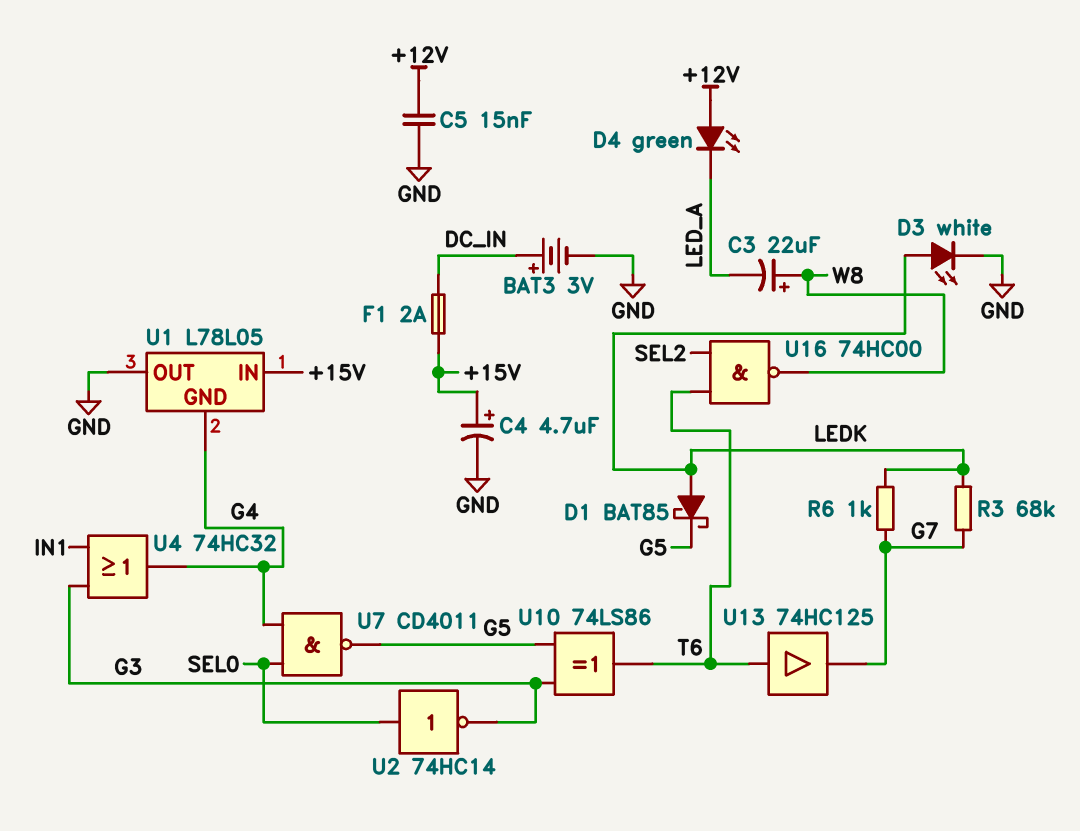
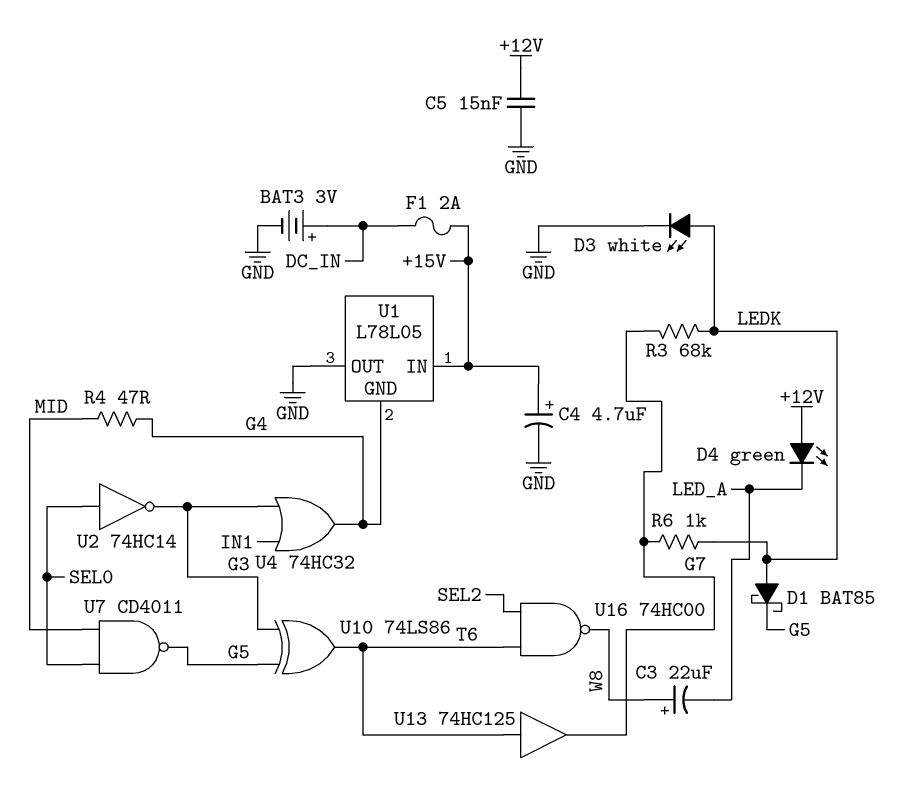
R4: none -> 47 (G4, MID)
U7: NAND CD4011 (in G4, in SEL0, out G5) -> NAND CD4011 (in MID, in SEL0, out G5)

